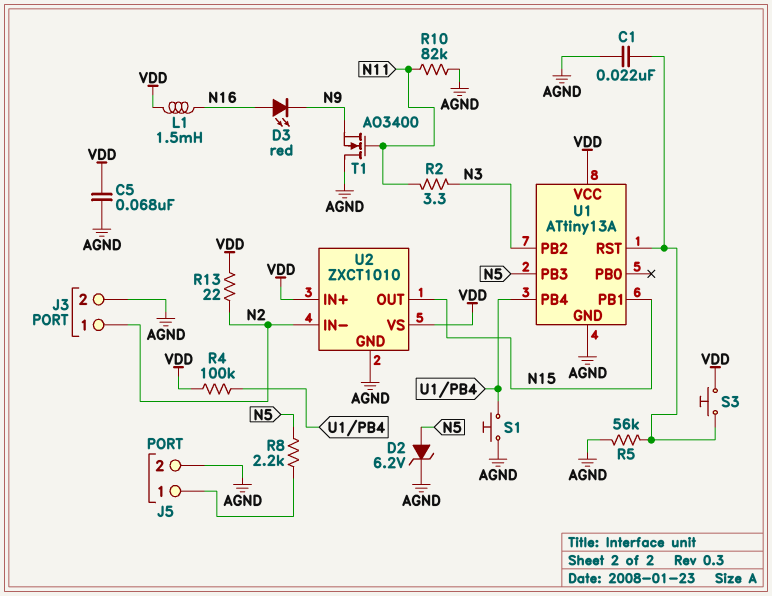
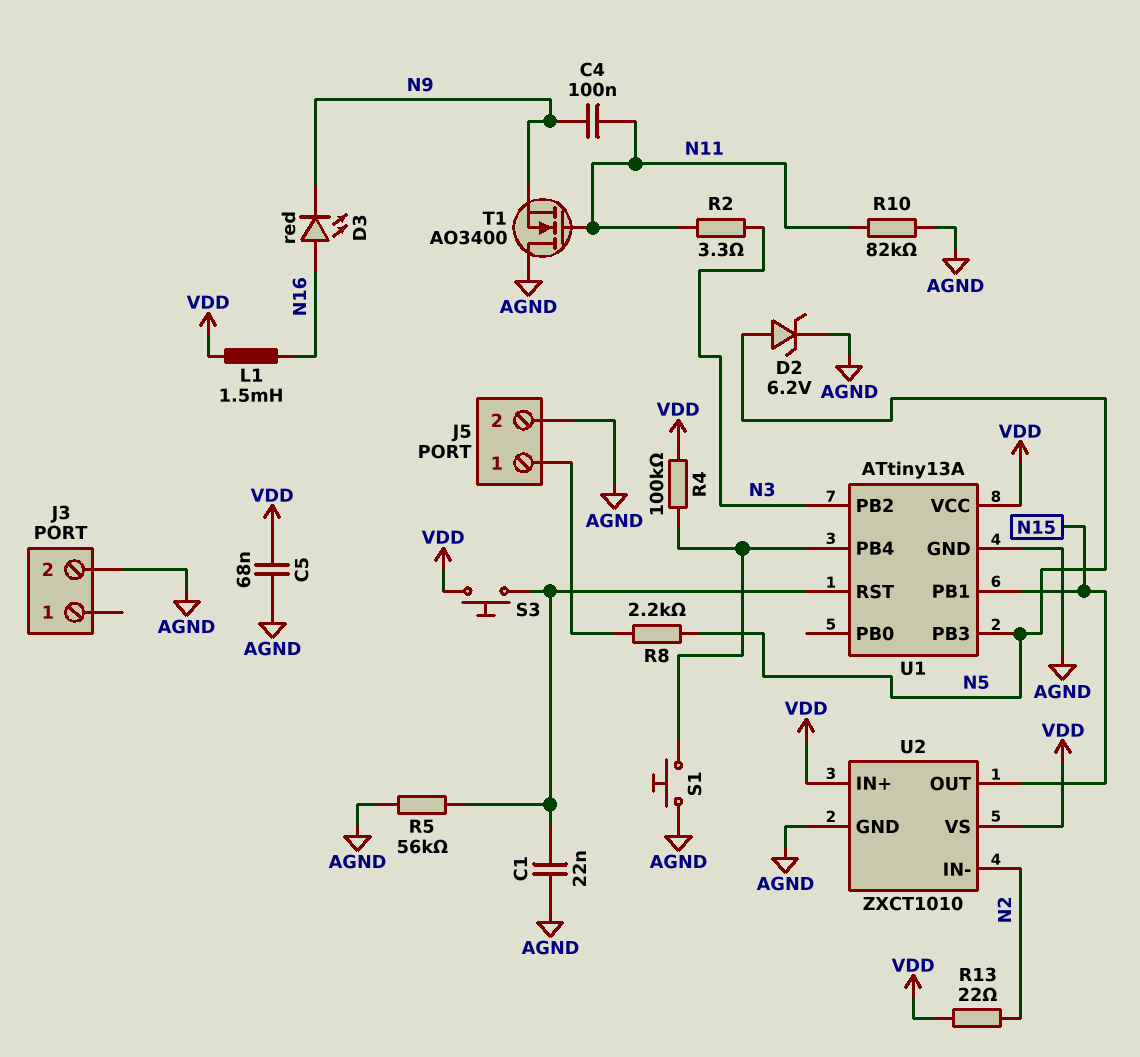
C4: none -> 100nF (N9, N11)
J3 pin 1: N2 -> none

